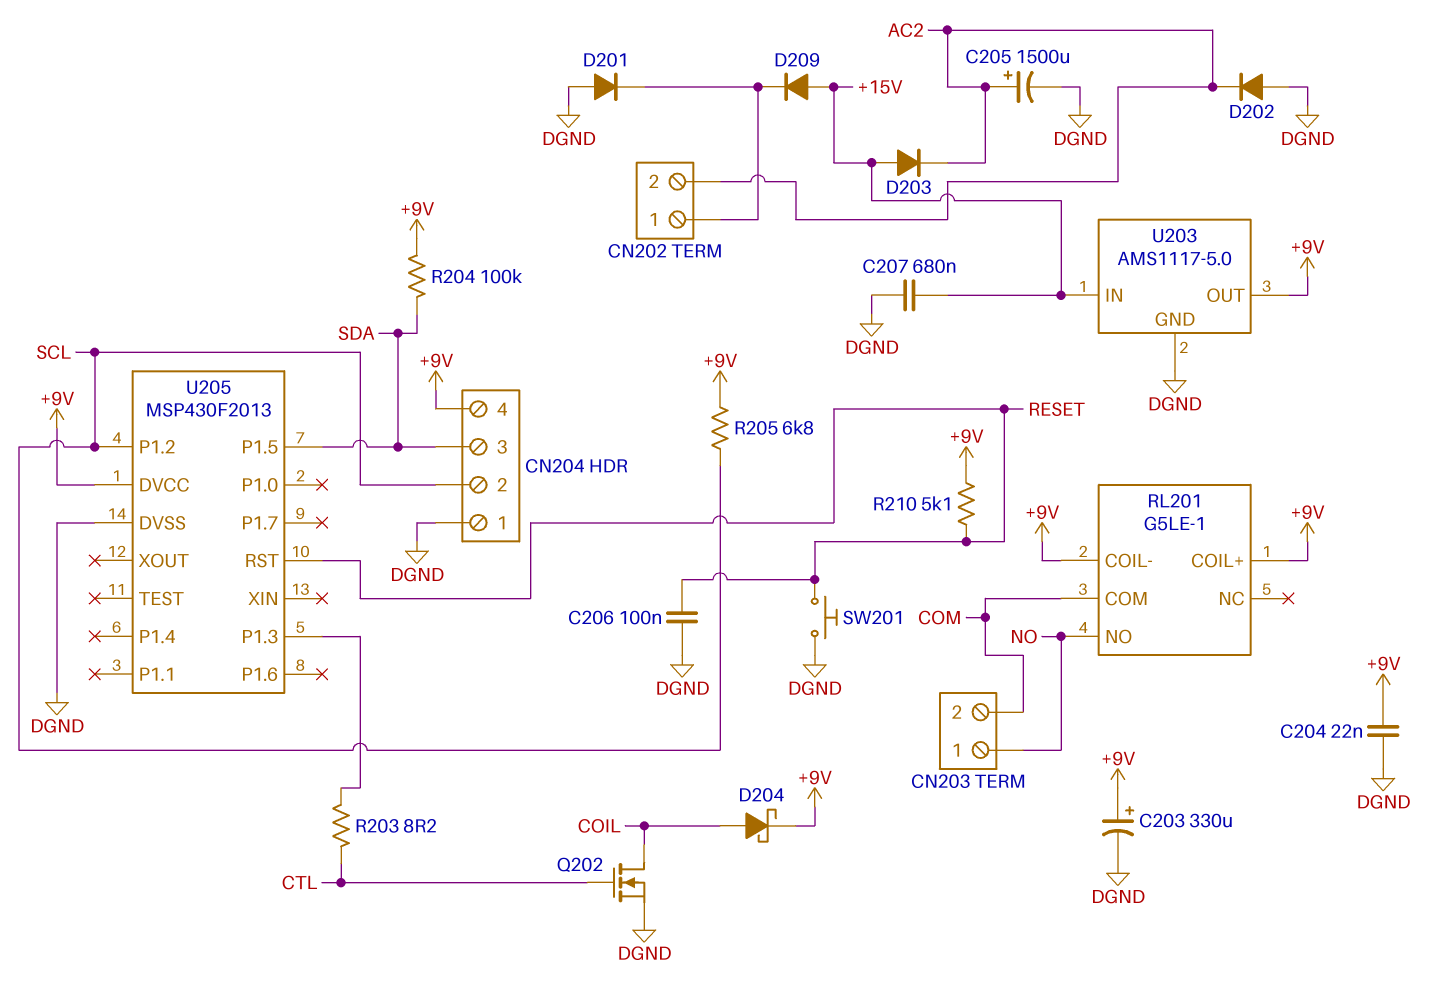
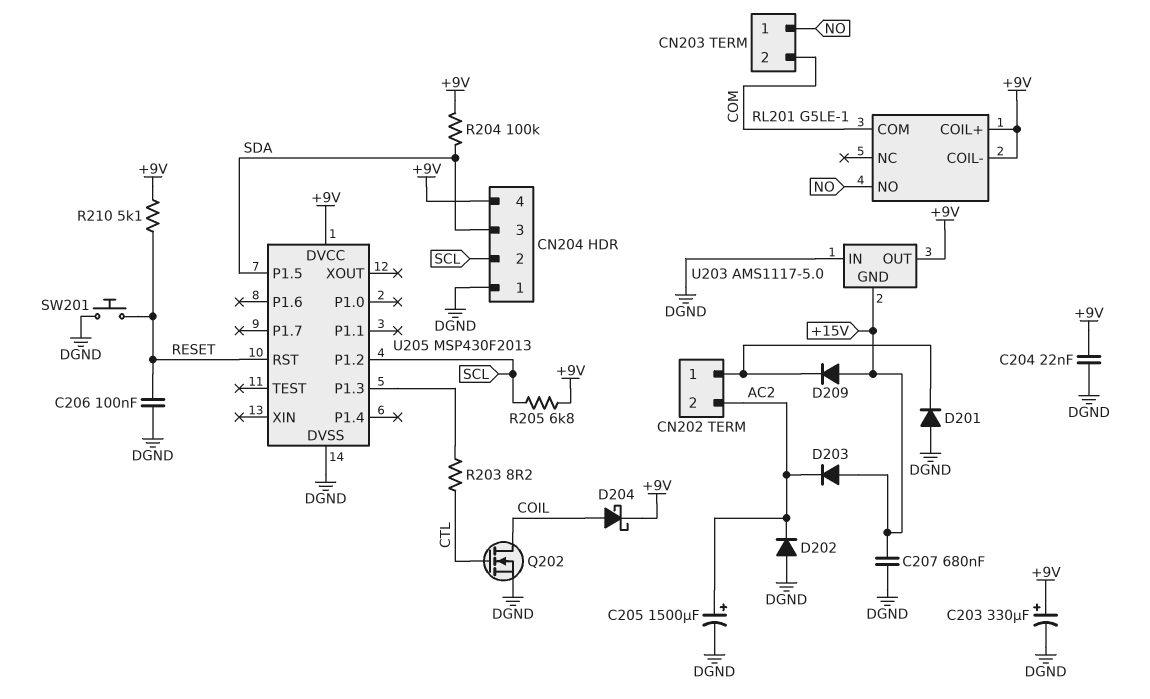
U203 pin GND: DGND -> +15V
U203 pin IN: +15V -> DGND

